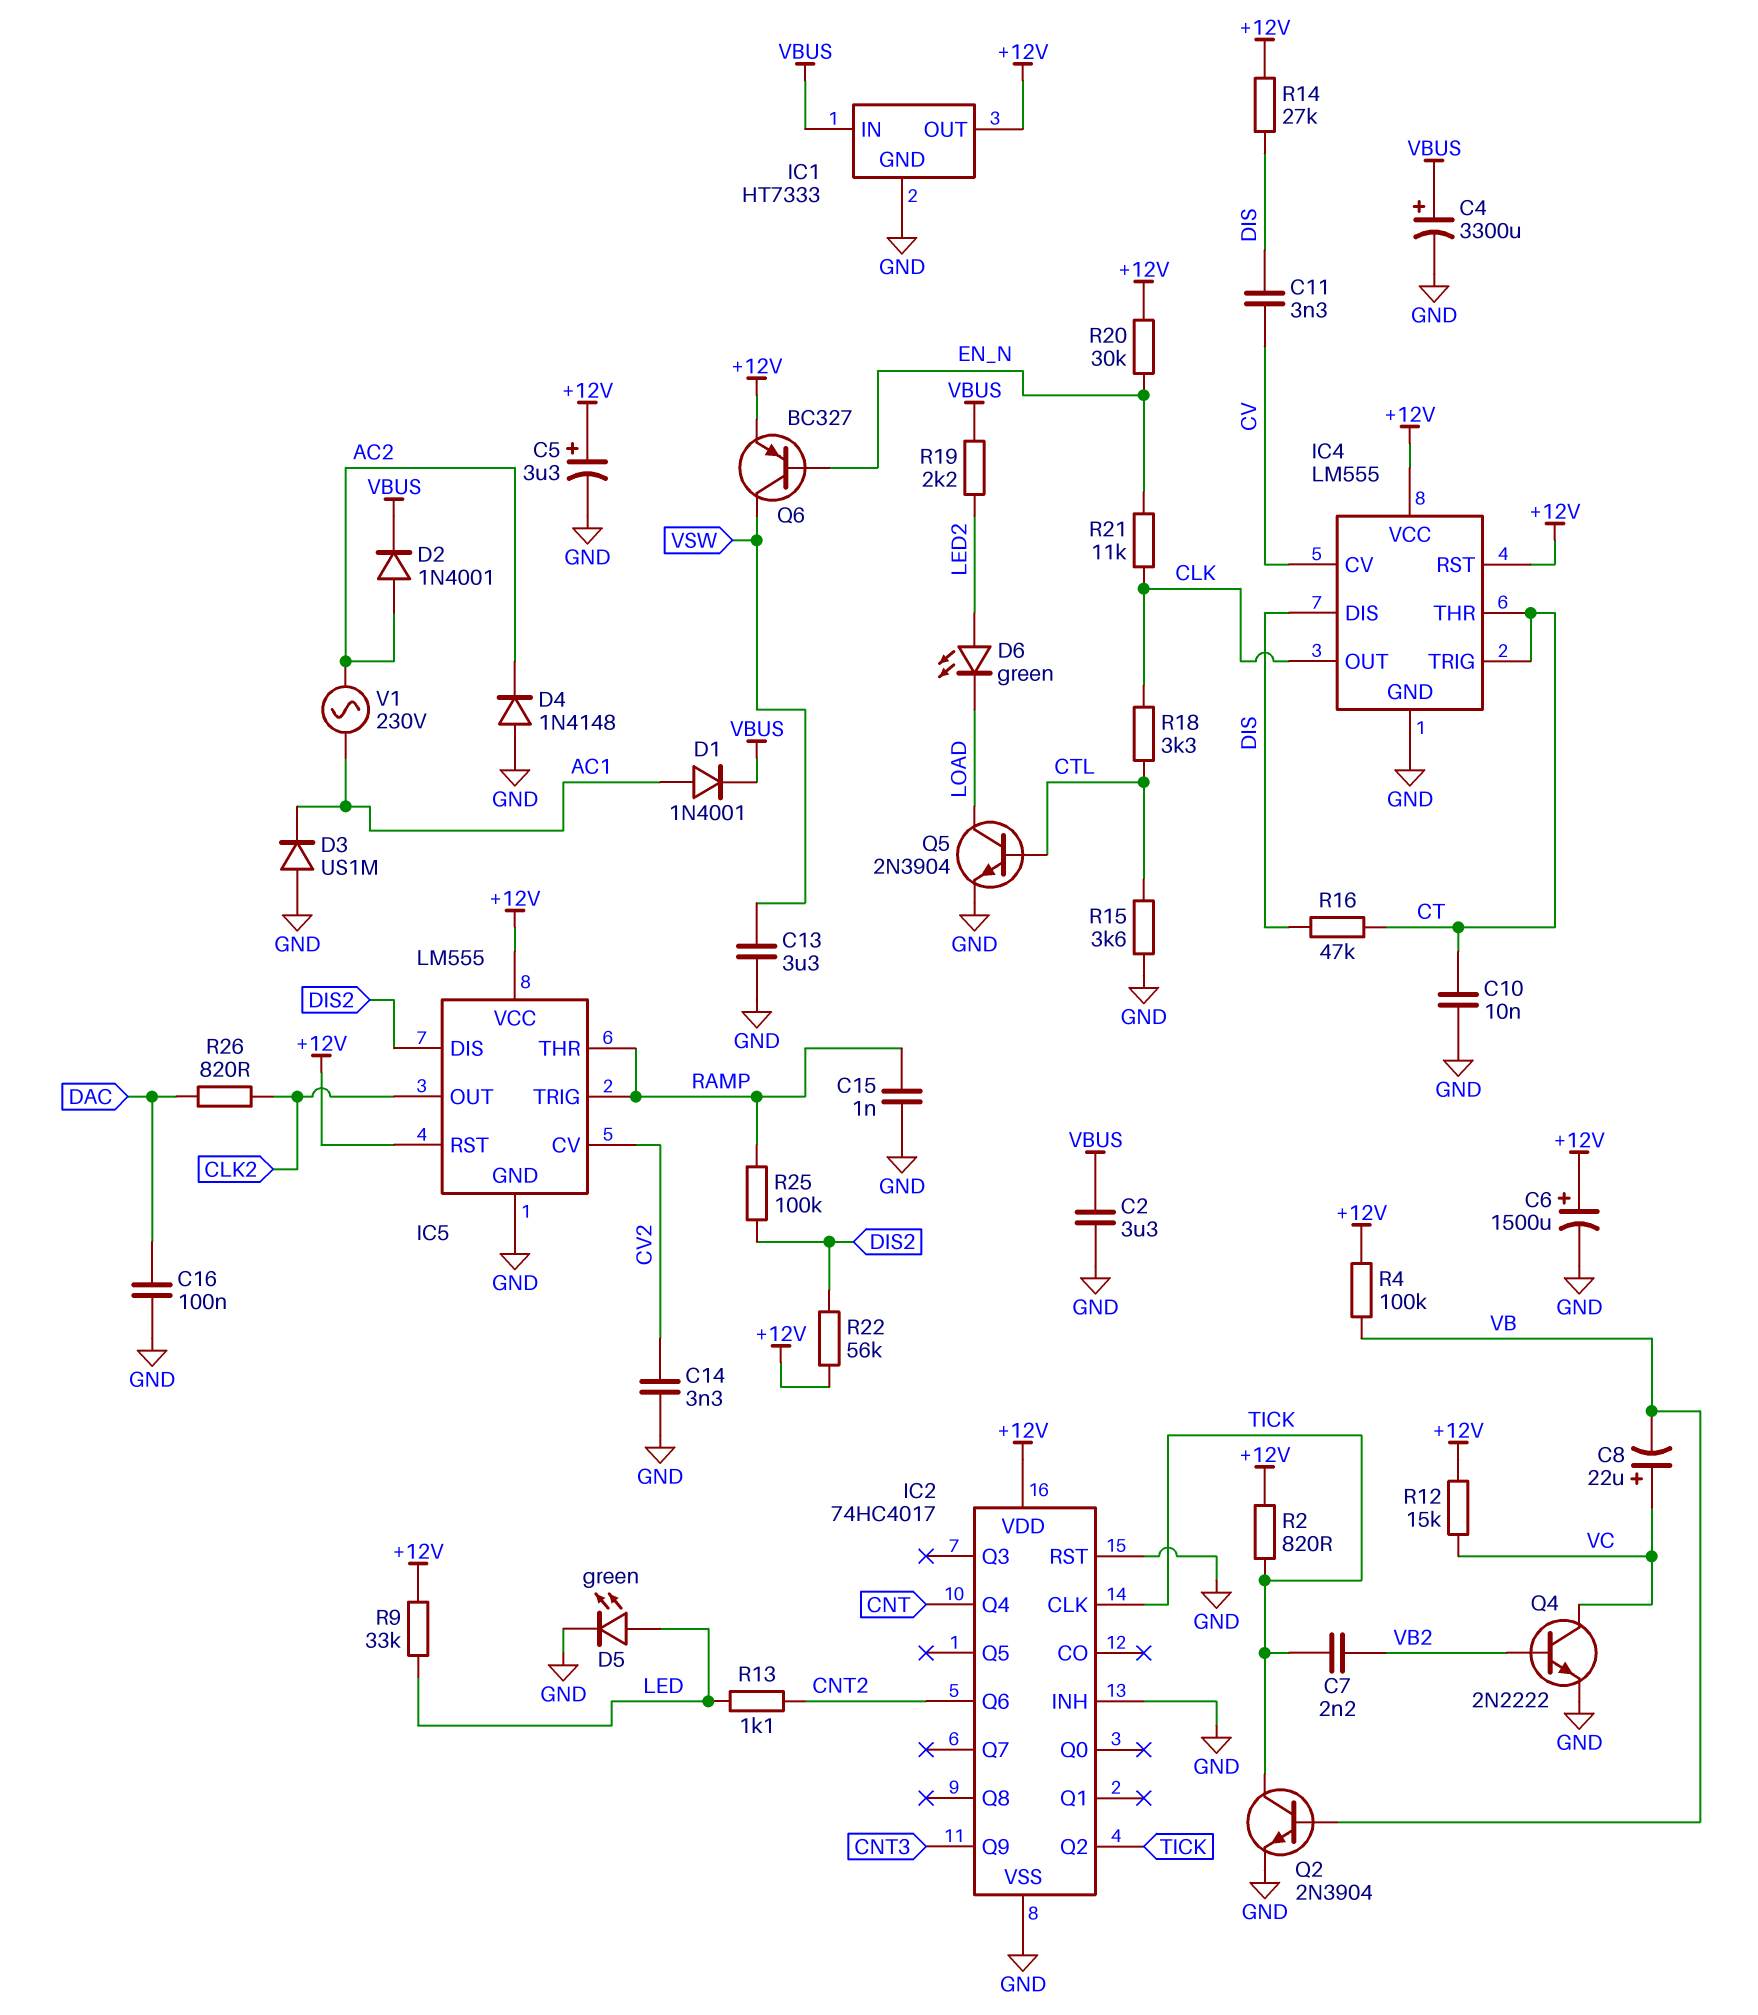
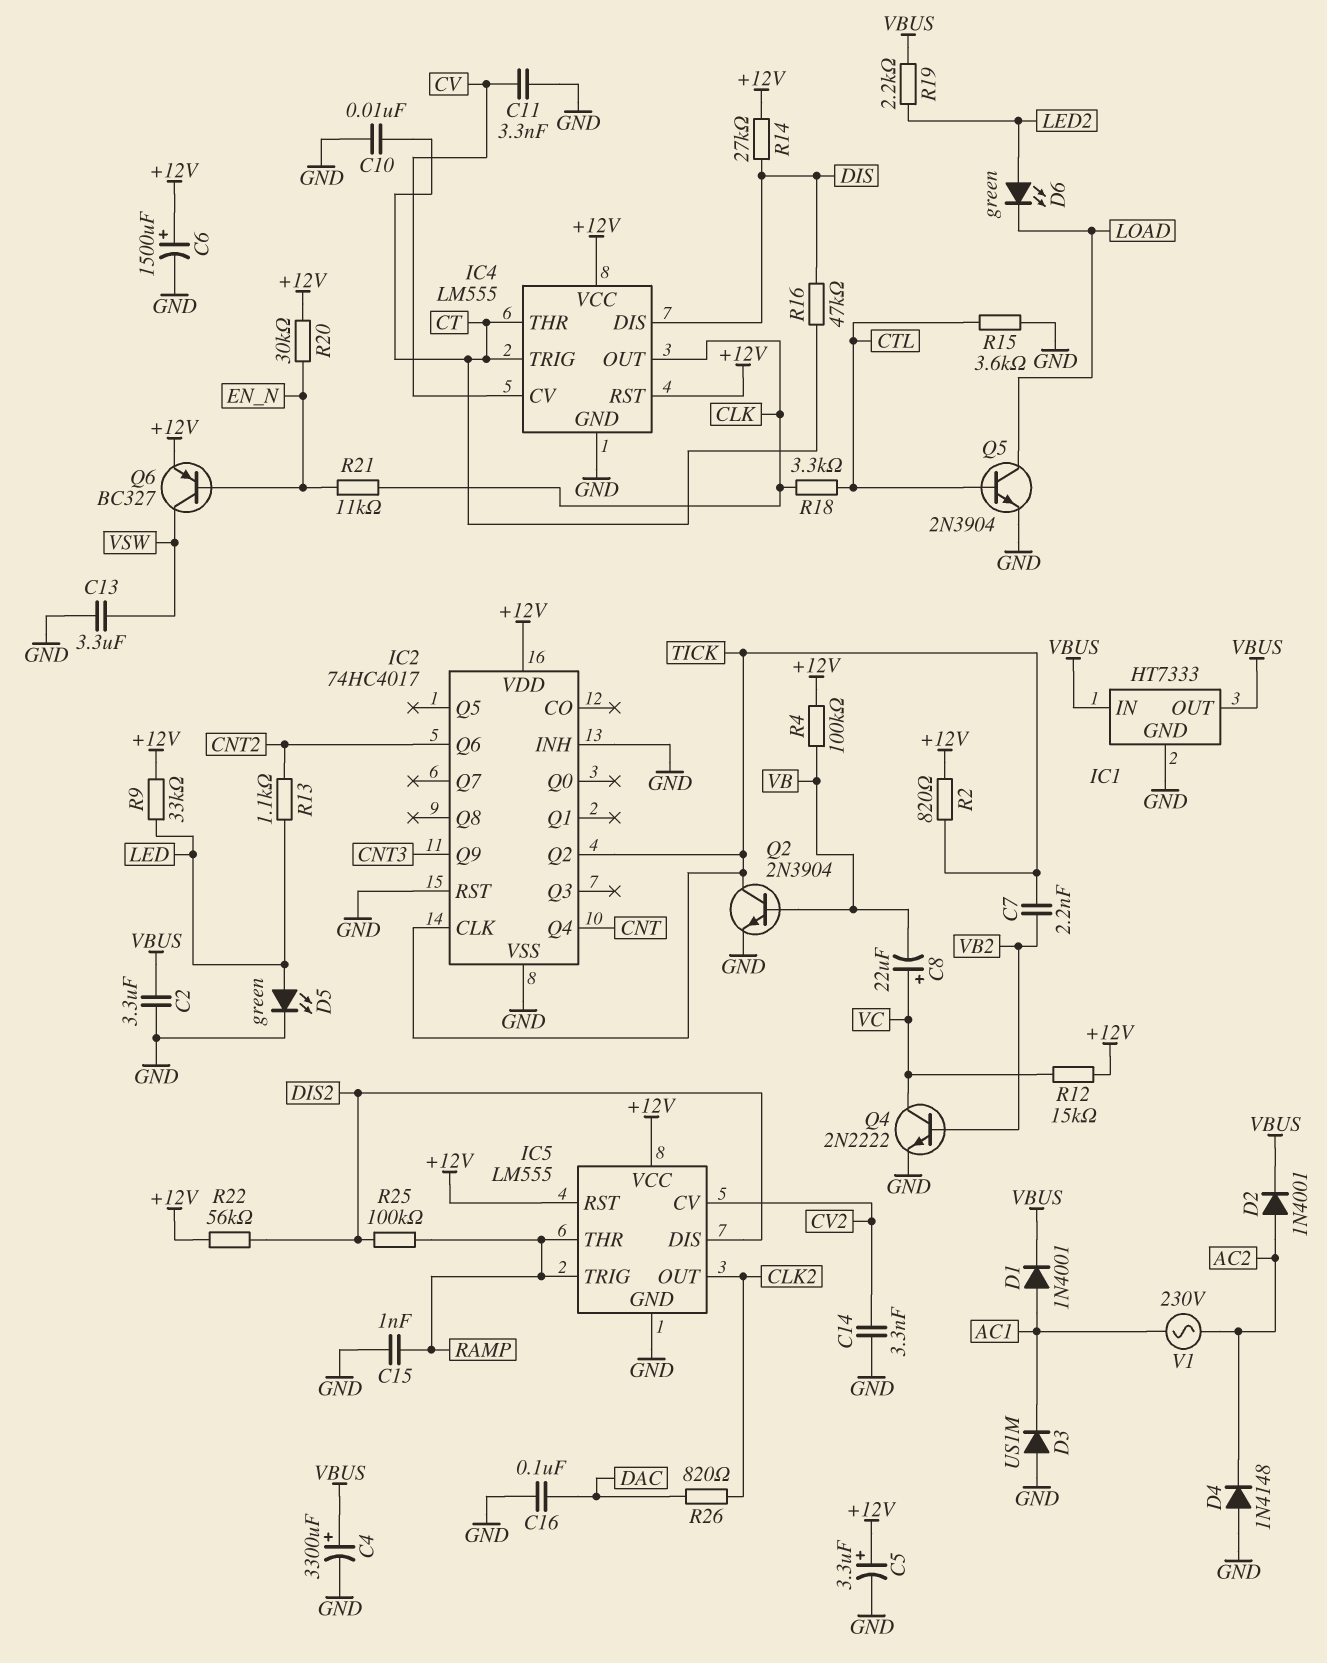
C11: 3.3nF (CV, DIS) -> 3.3nF (CV, GND)
IC1 pin OUT: +12V -> VBUS

